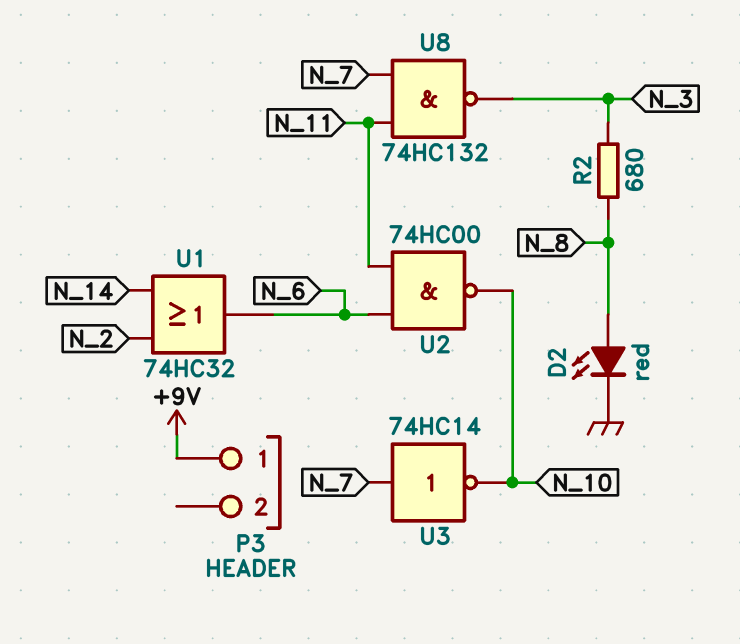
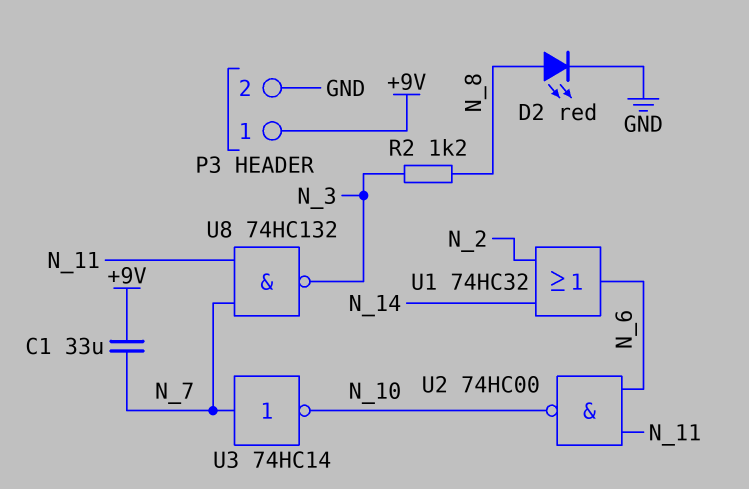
C1: none -> 33uF (+9V, N_7)
P3 pin 2: none -> GND
R2: 680 (N_3, N_8) -> 1.2k (N_3, N_8)

